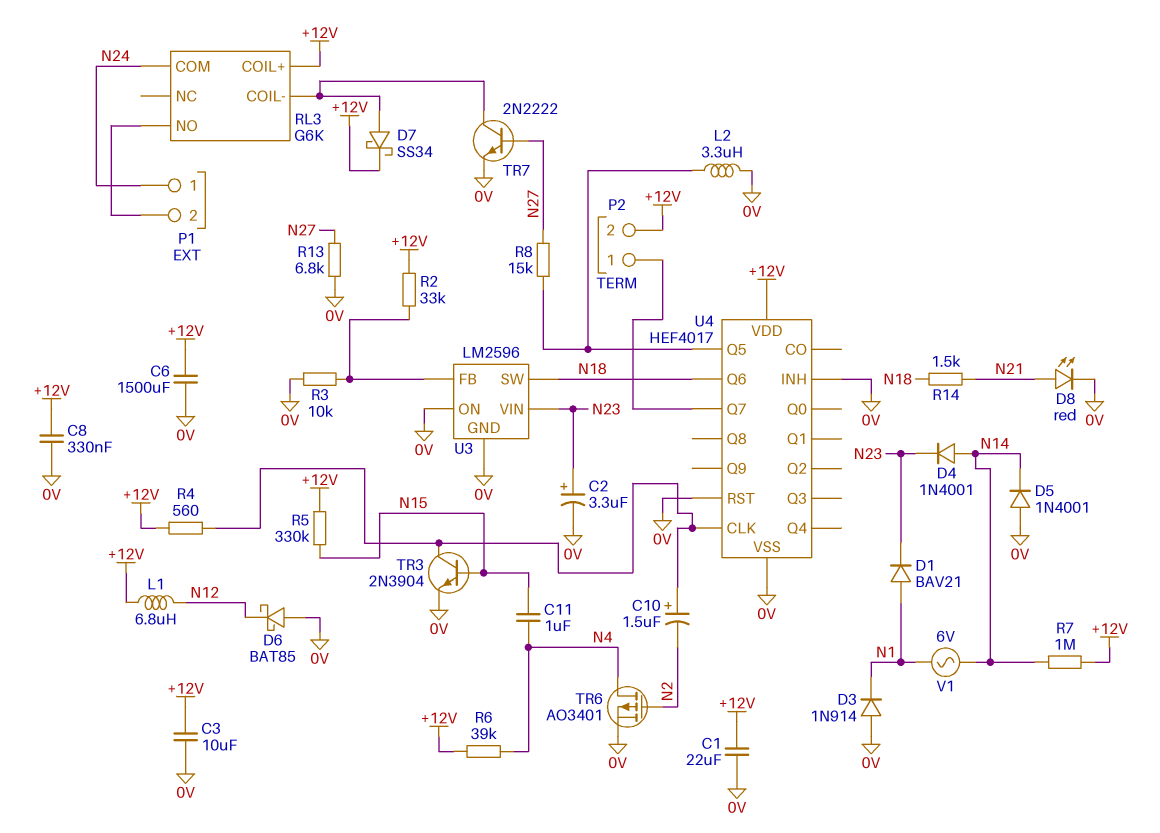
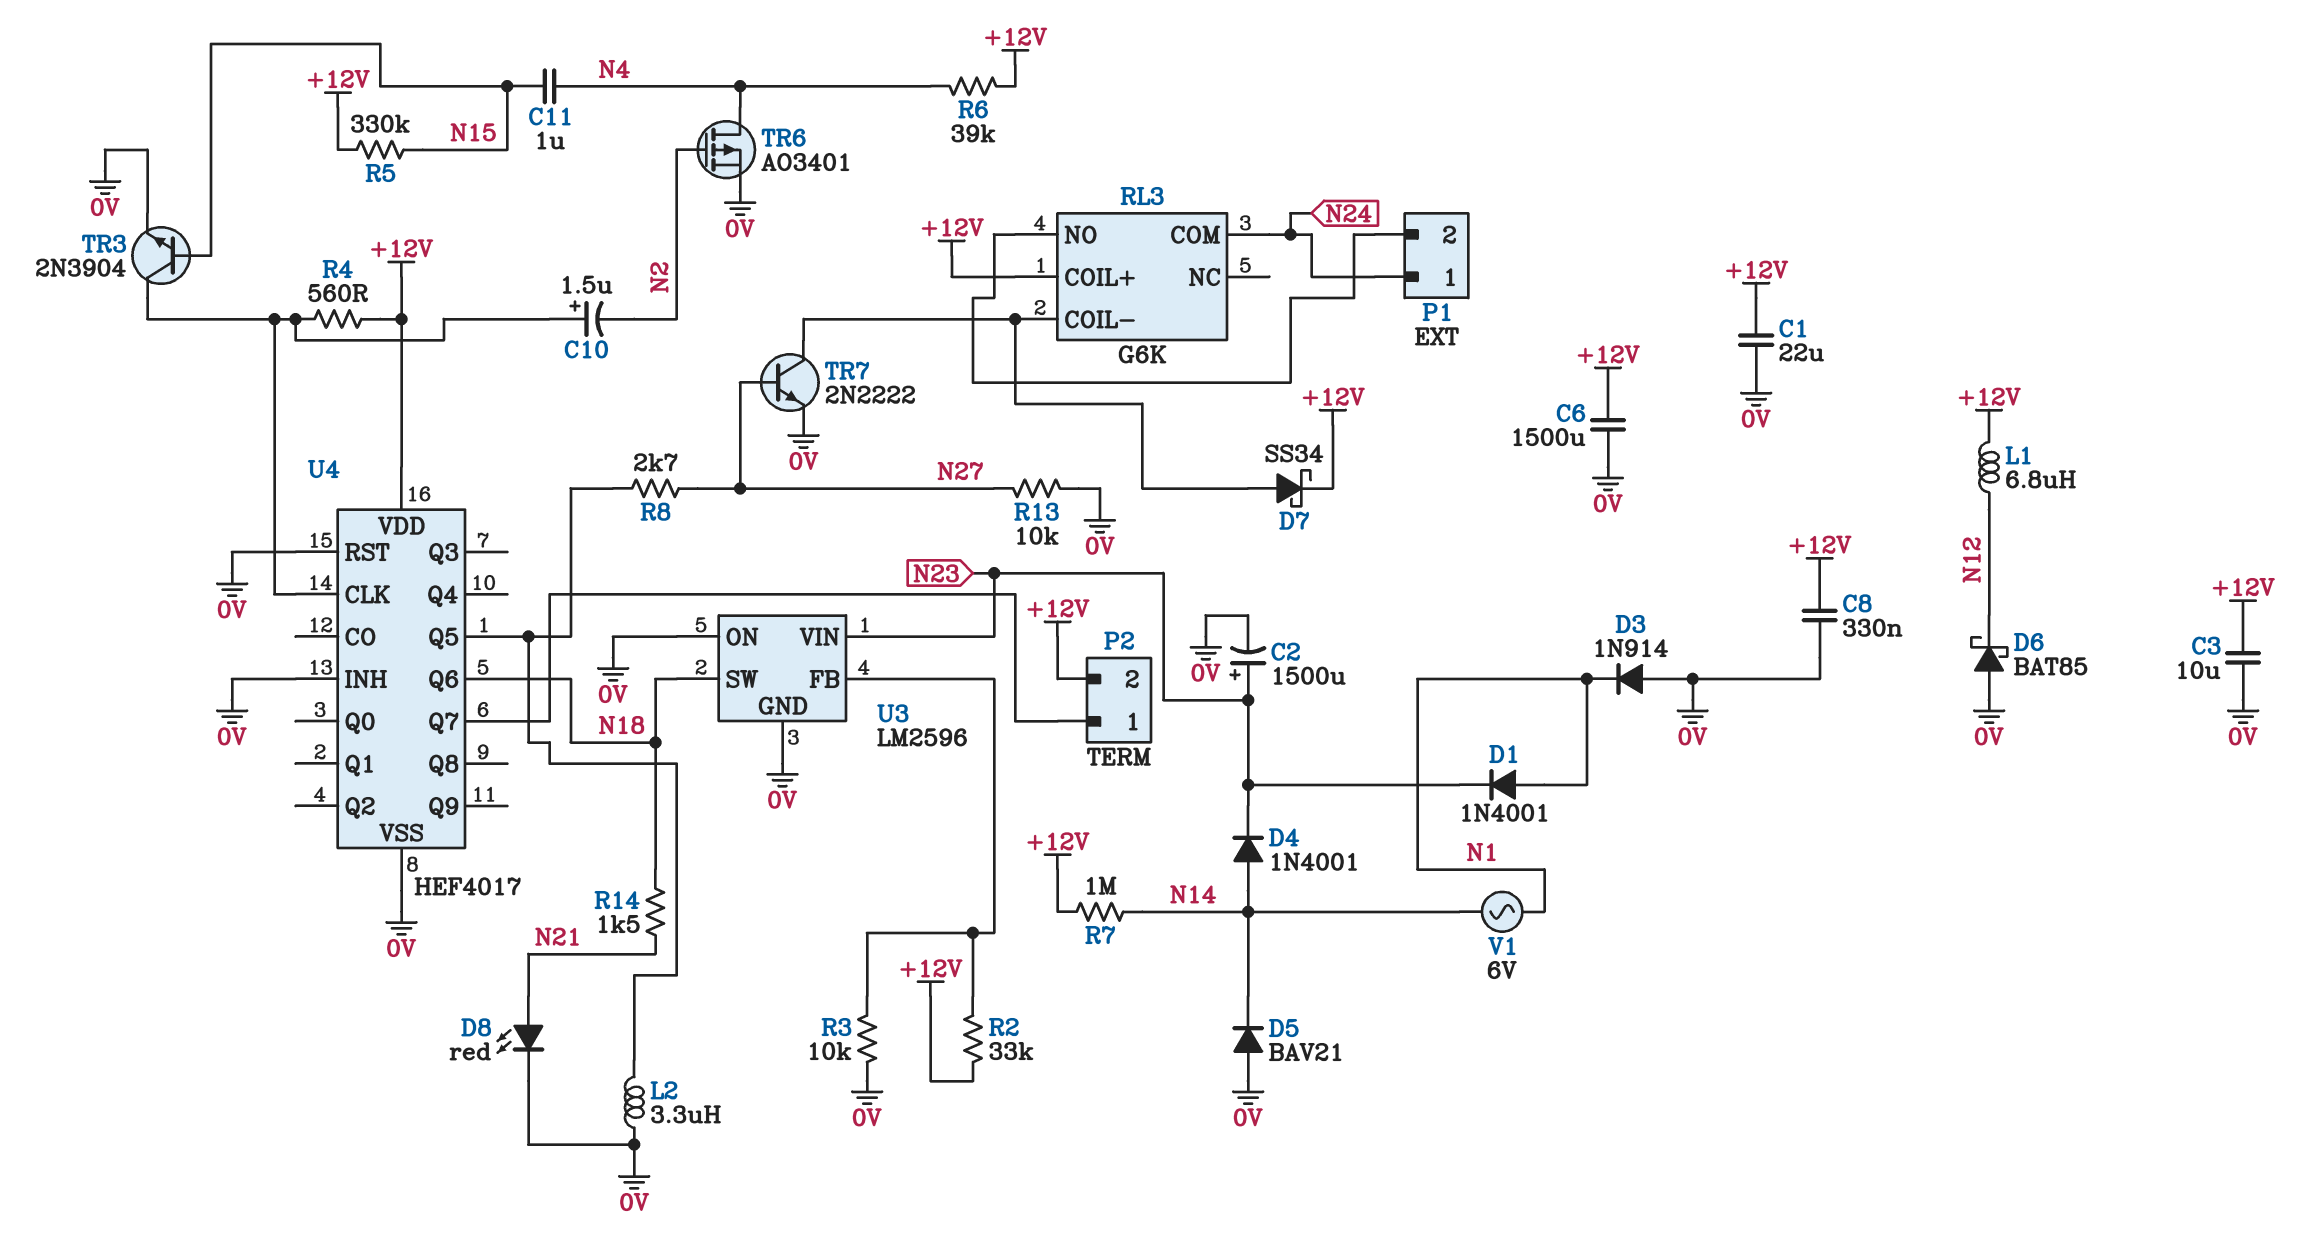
C2: 3.3uF (plus N23, minus 0V) -> 1500uF (plus N23, minus 0V)
D1: diode BAV21 (A N1, K N23) -> diode 1N4001 (A N1, K N23)
D5: diode 1N4001 (A 0V, K N14) -> diode BAV21 (A 0V, K N14)
R8: 15k (N27, U4/Q5) -> 2.7k (N27, U4/Q5)
R13: 6.8k (0V, N27) -> 10k (0V, N27)

